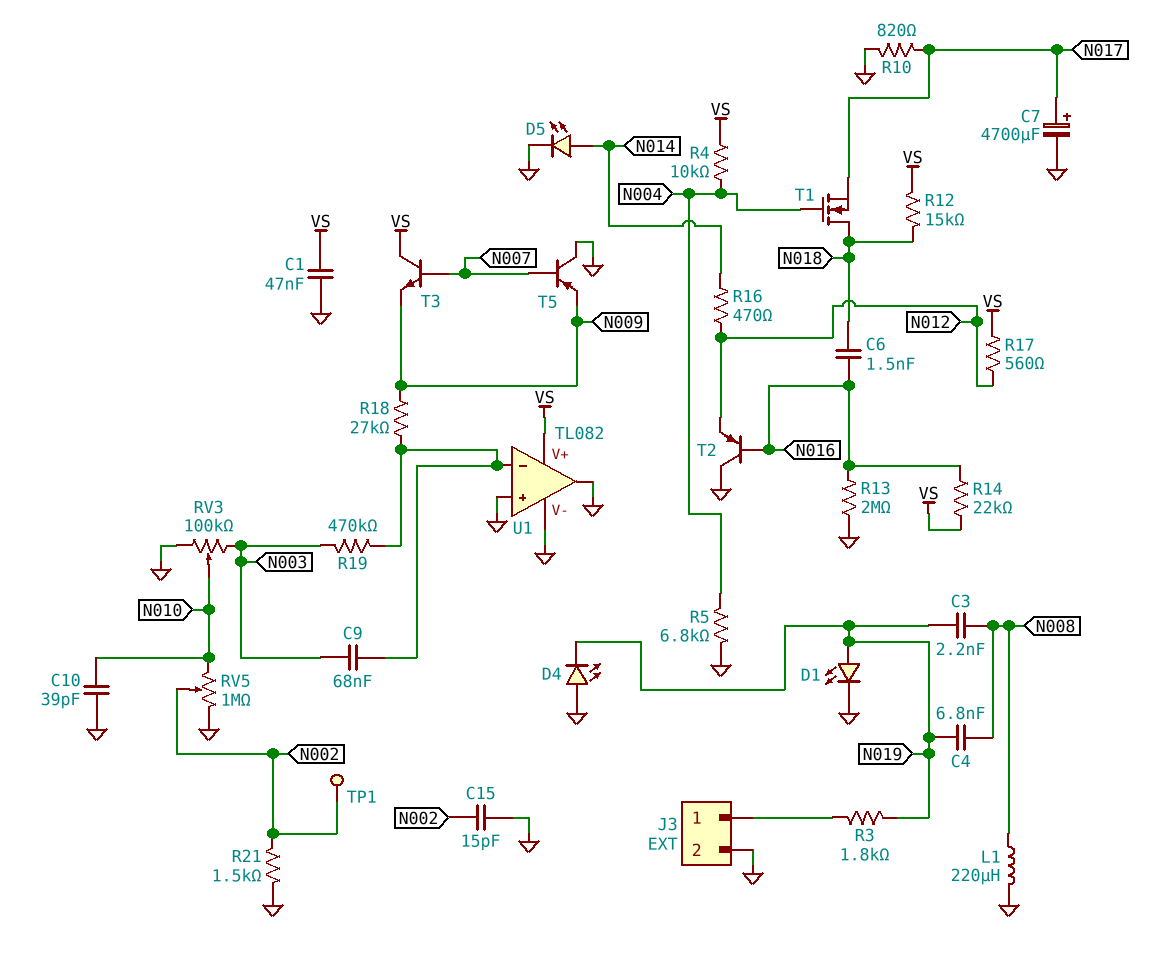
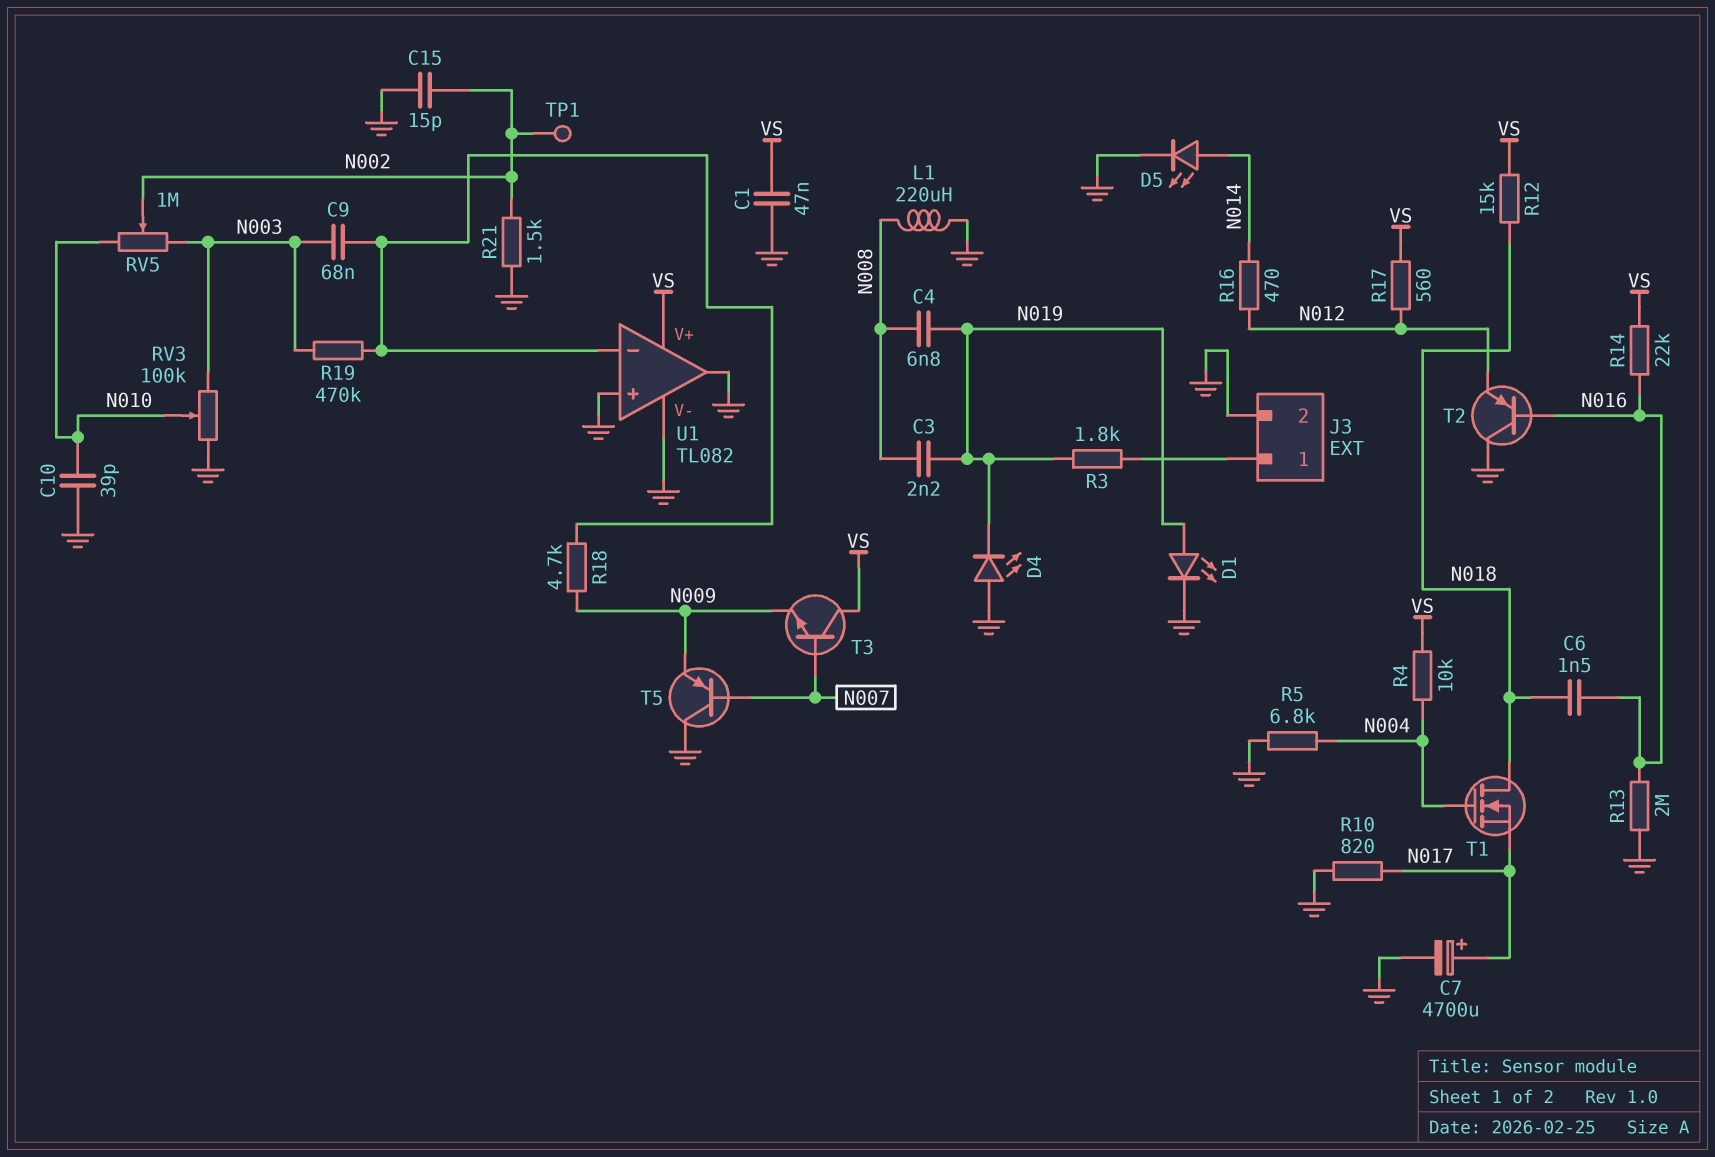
R18: 27k (N009, U1/in-) -> 4.7k (N009, U1/in-)
RV5: 1M (GND, N010, wiper N002) -> 1M (N003, N010, wiper N002)

